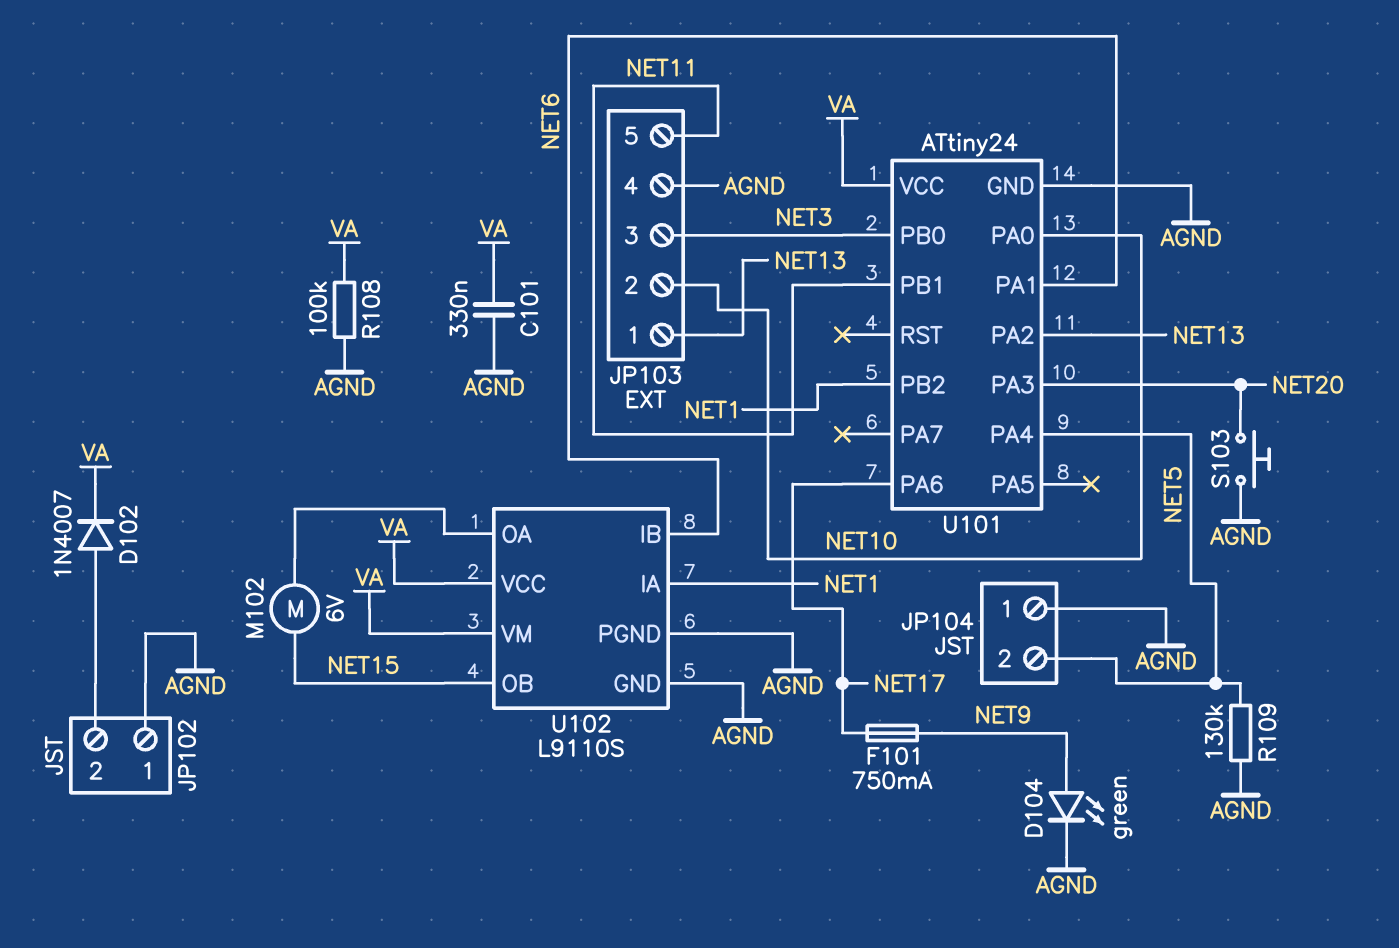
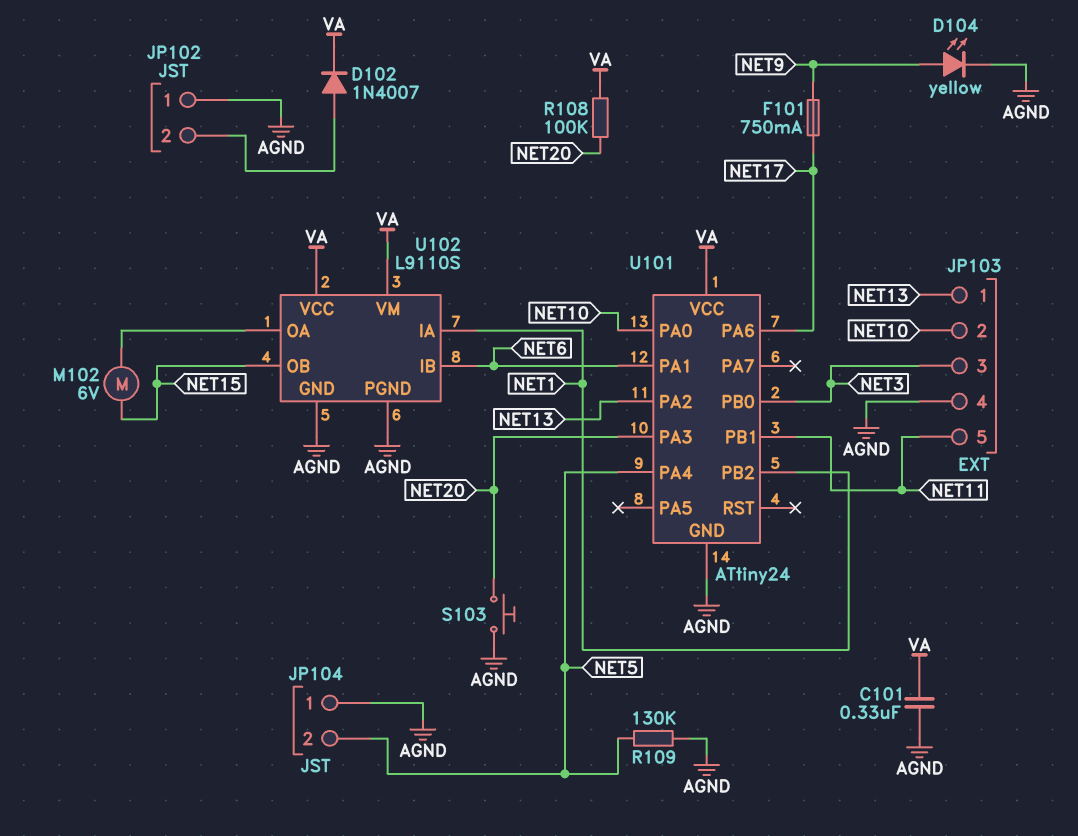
D104: LED green (A NET9, K AGND) -> LED yellow (A NET9, K AGND)
R108: 100k (AGND, VA) -> 100k (NET20, VA)

